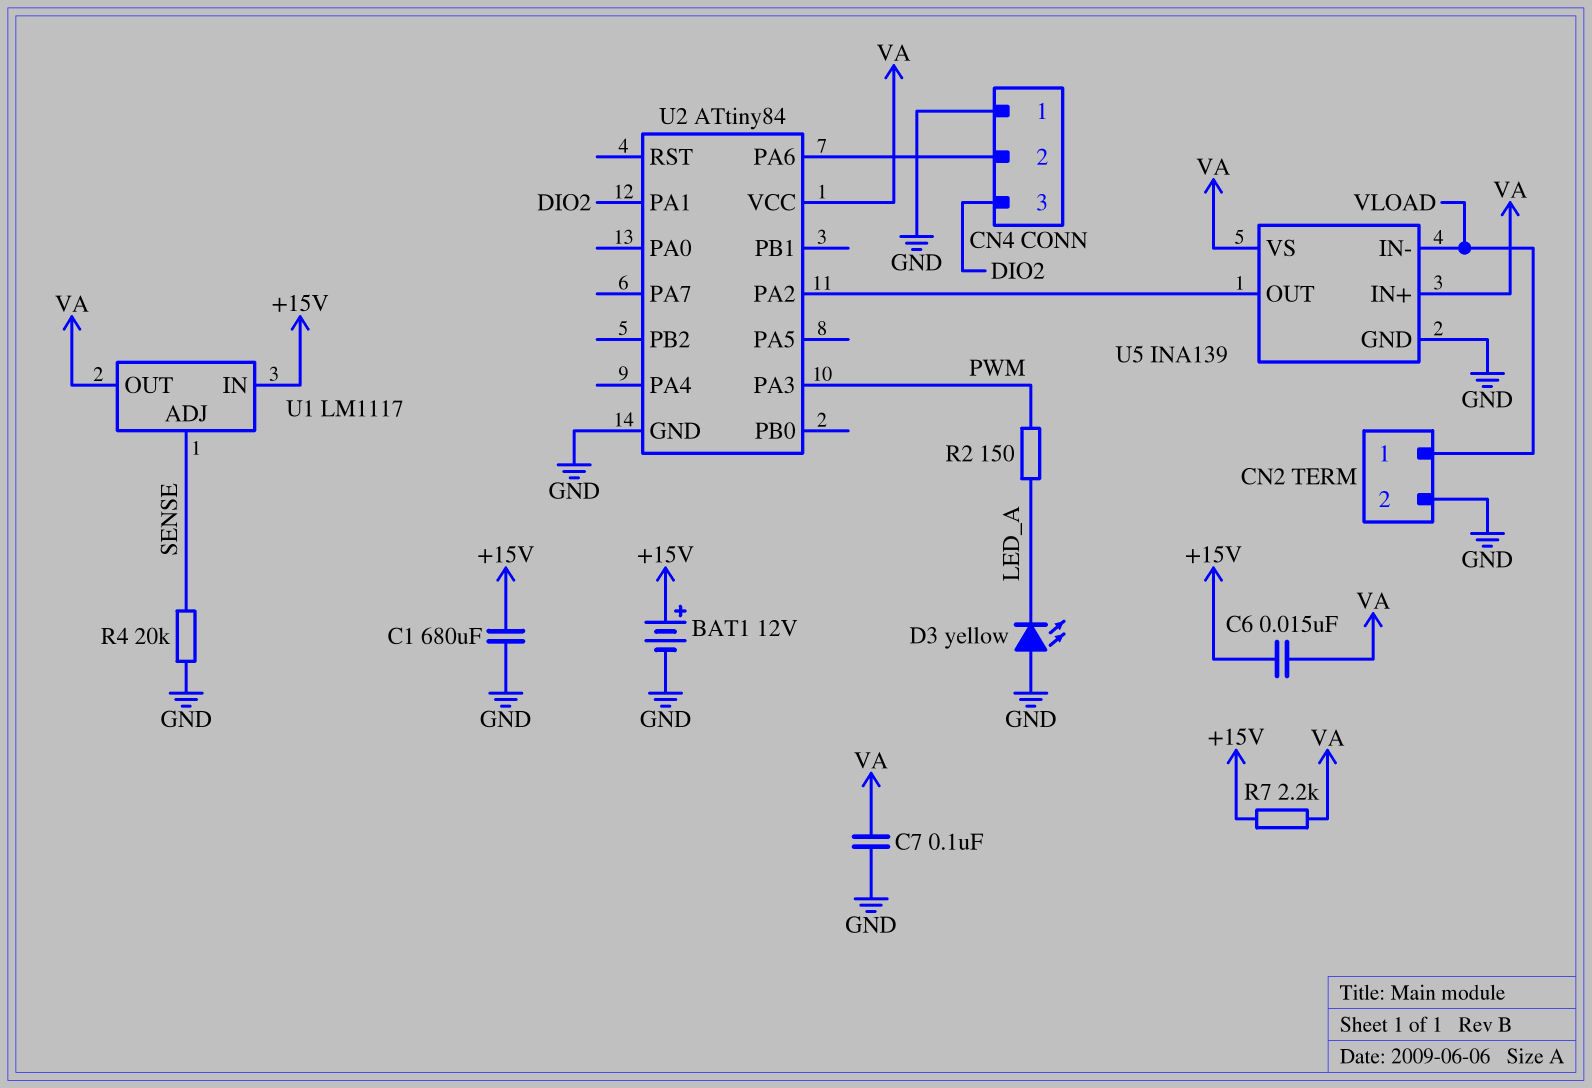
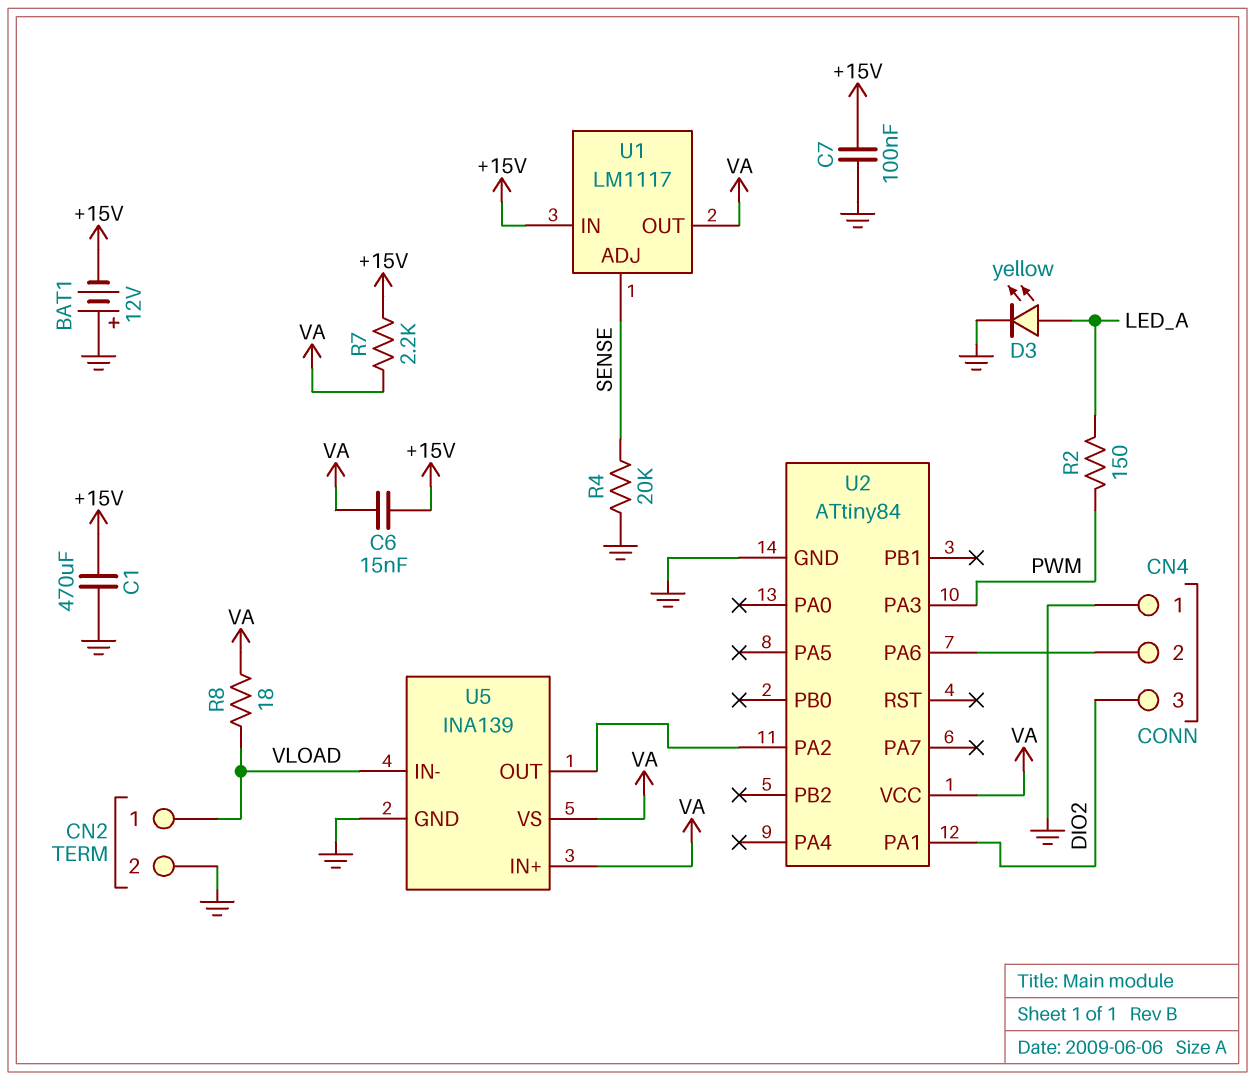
BAT1: 12V (plus +15V, minus GND) -> 12V (plus GND, minus +15V)
C1: 680uF (+15V, GND) -> 470uF (+15V, GND)
C7: 100nF (GND, VA) -> 100nF (+15V, GND)
D3: LED yellow (A GND, K LED_A) -> LED yellow (A LED_A, K GND)
R8: none -> 18 (VA, VLOAD)

